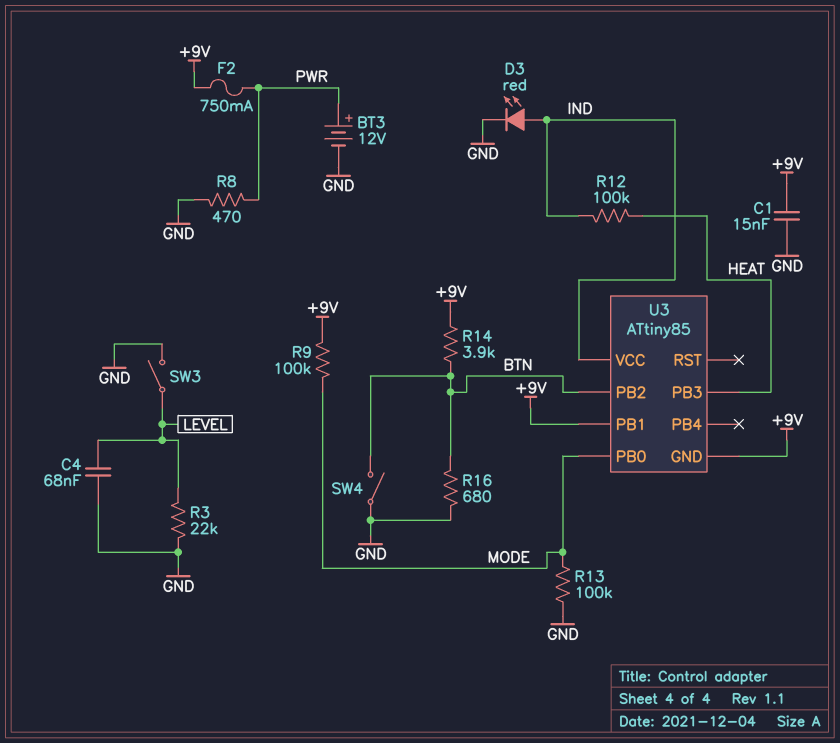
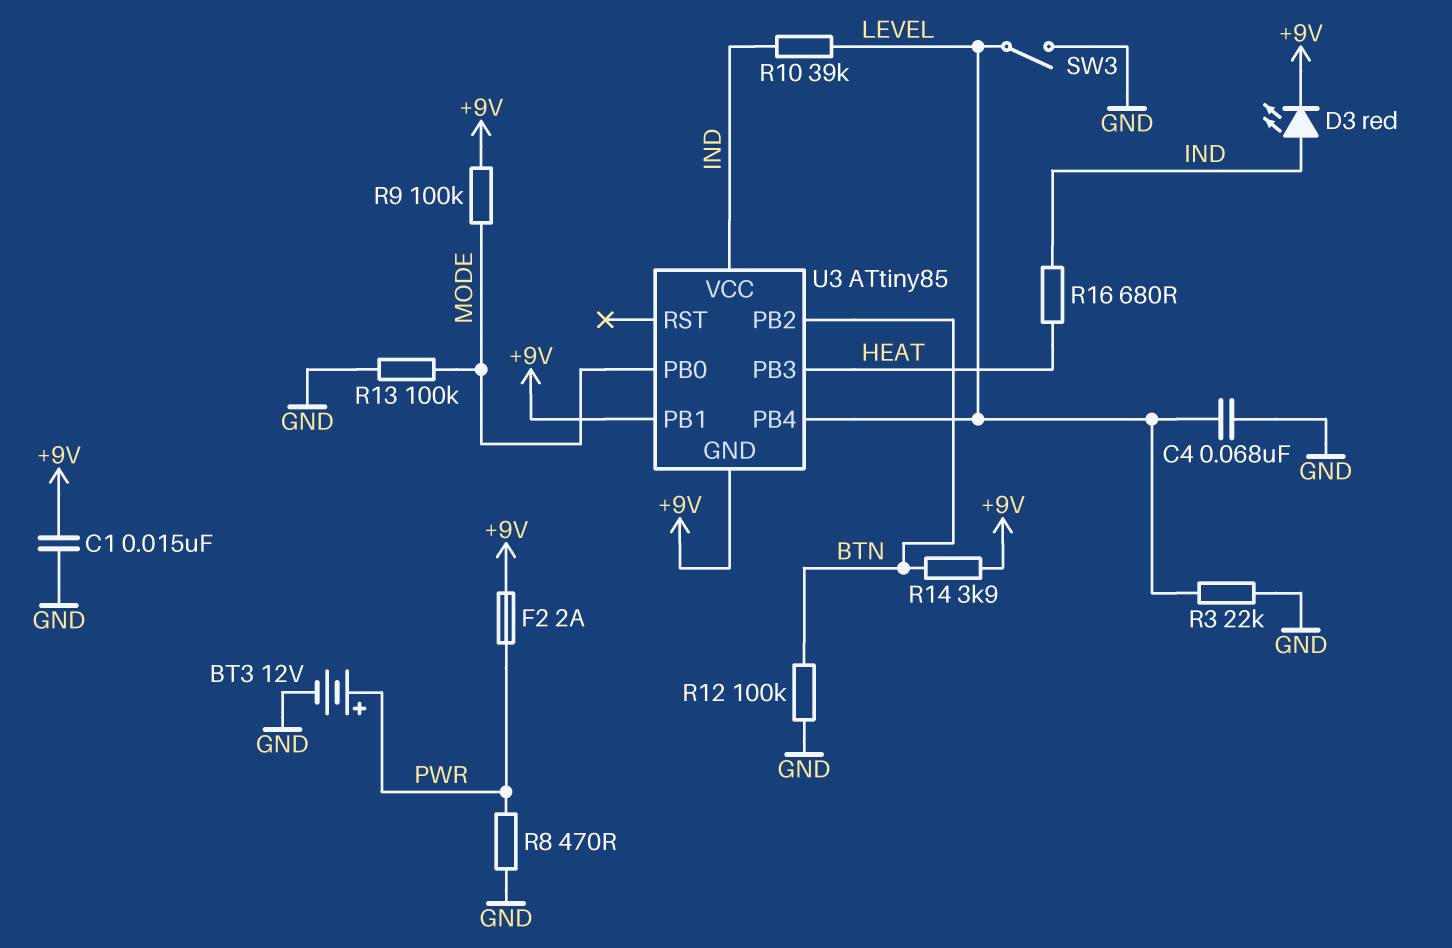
D3: LED red (A IND, K GND) -> LED red (A IND, K +9V)
F2: 750mA (+9V, PWR) -> 2A (+9V, PWR)
R10: none -> 39k (IND, LEVEL)
R12: 100k (HEAT, IND) -> 100k (BTN, GND)
R16: 680 (BTN, GND) -> 680 (HEAT, IND)
SW4: switch (BTN, GND) -> none
U3 pin PB4: none -> LEVEL

